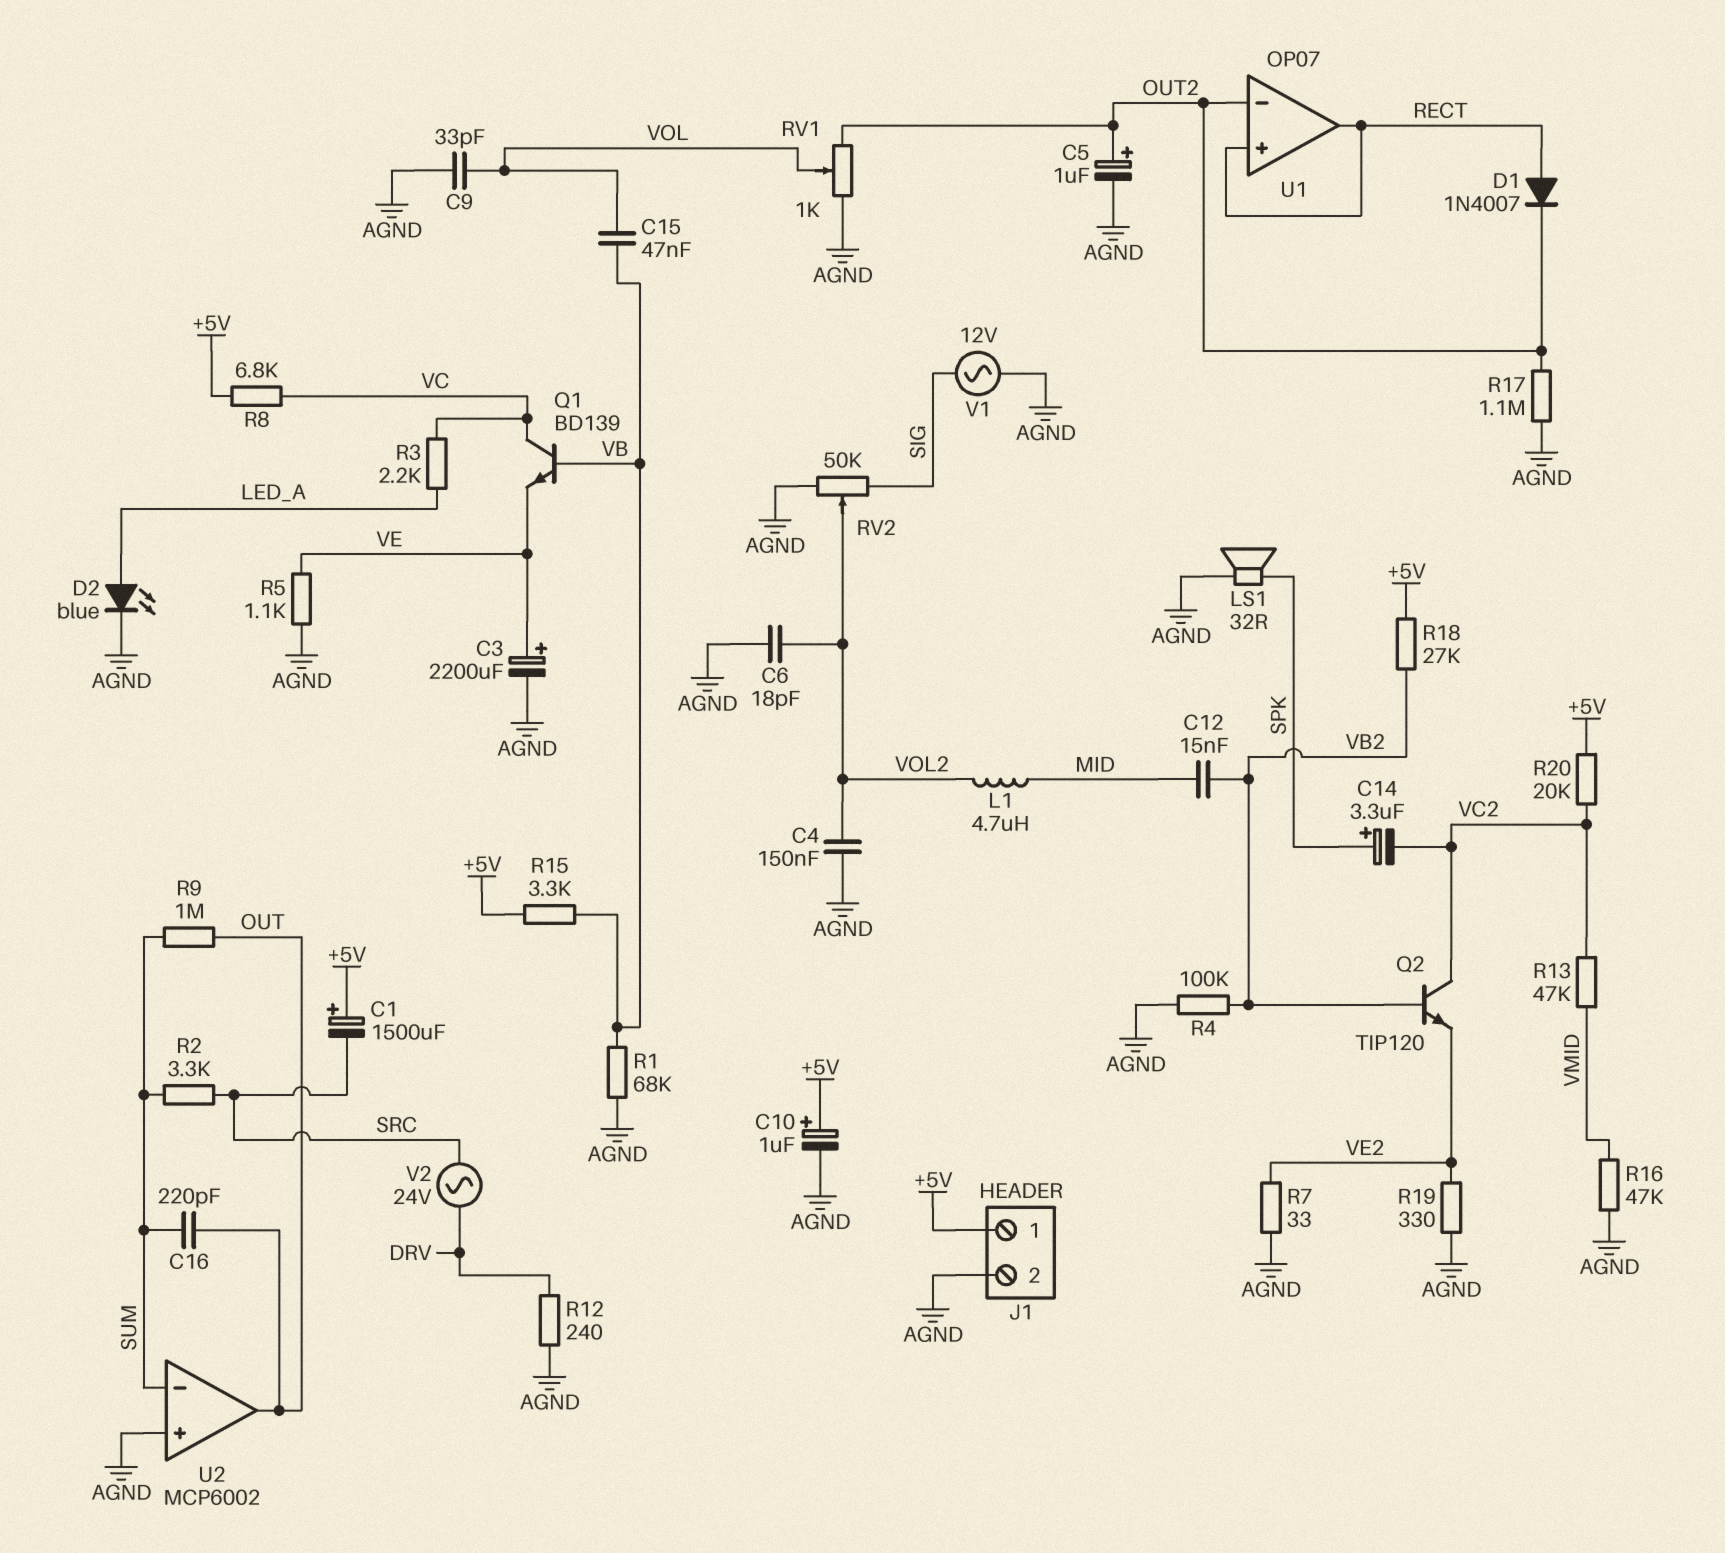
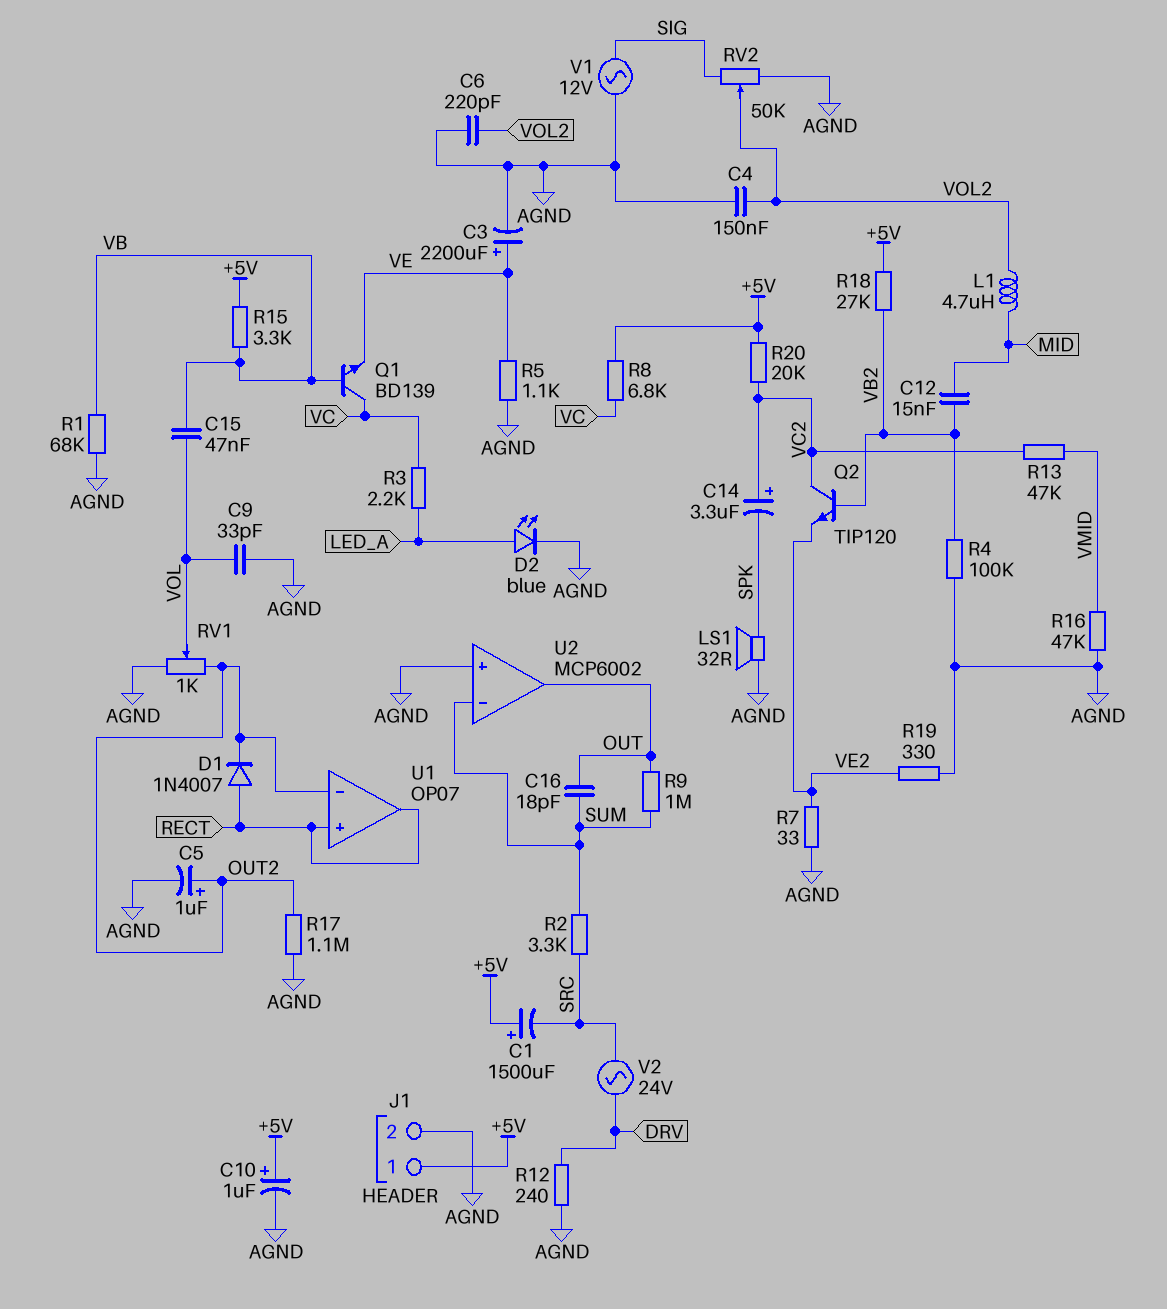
C6: 18pF (AGND, VOL2) -> 220pF (AGND, VOL2)
C14: 3.3uF (plus SPK, minus VC2) -> 3.3uF (plus VC2, minus SPK)
C16: 220pF (OUT, SUM) -> 18pF (OUT, SUM)

